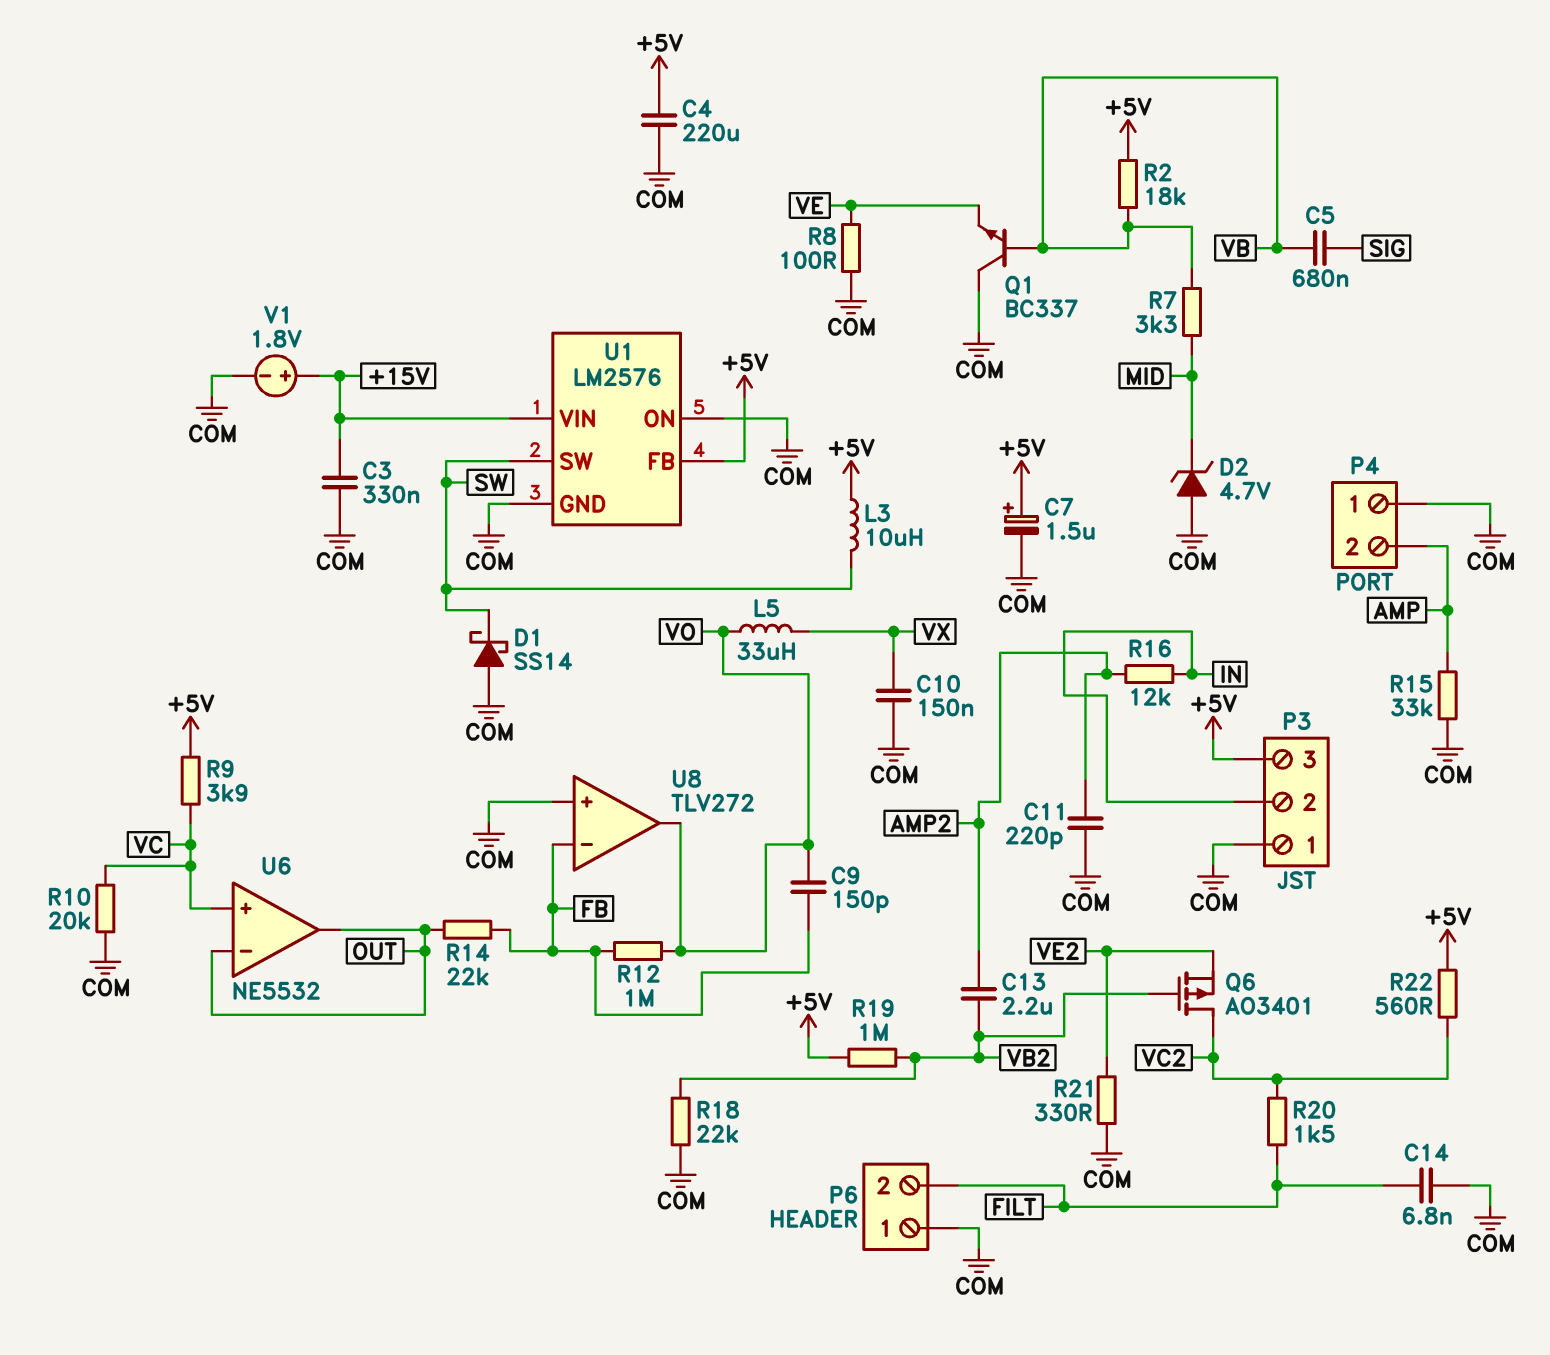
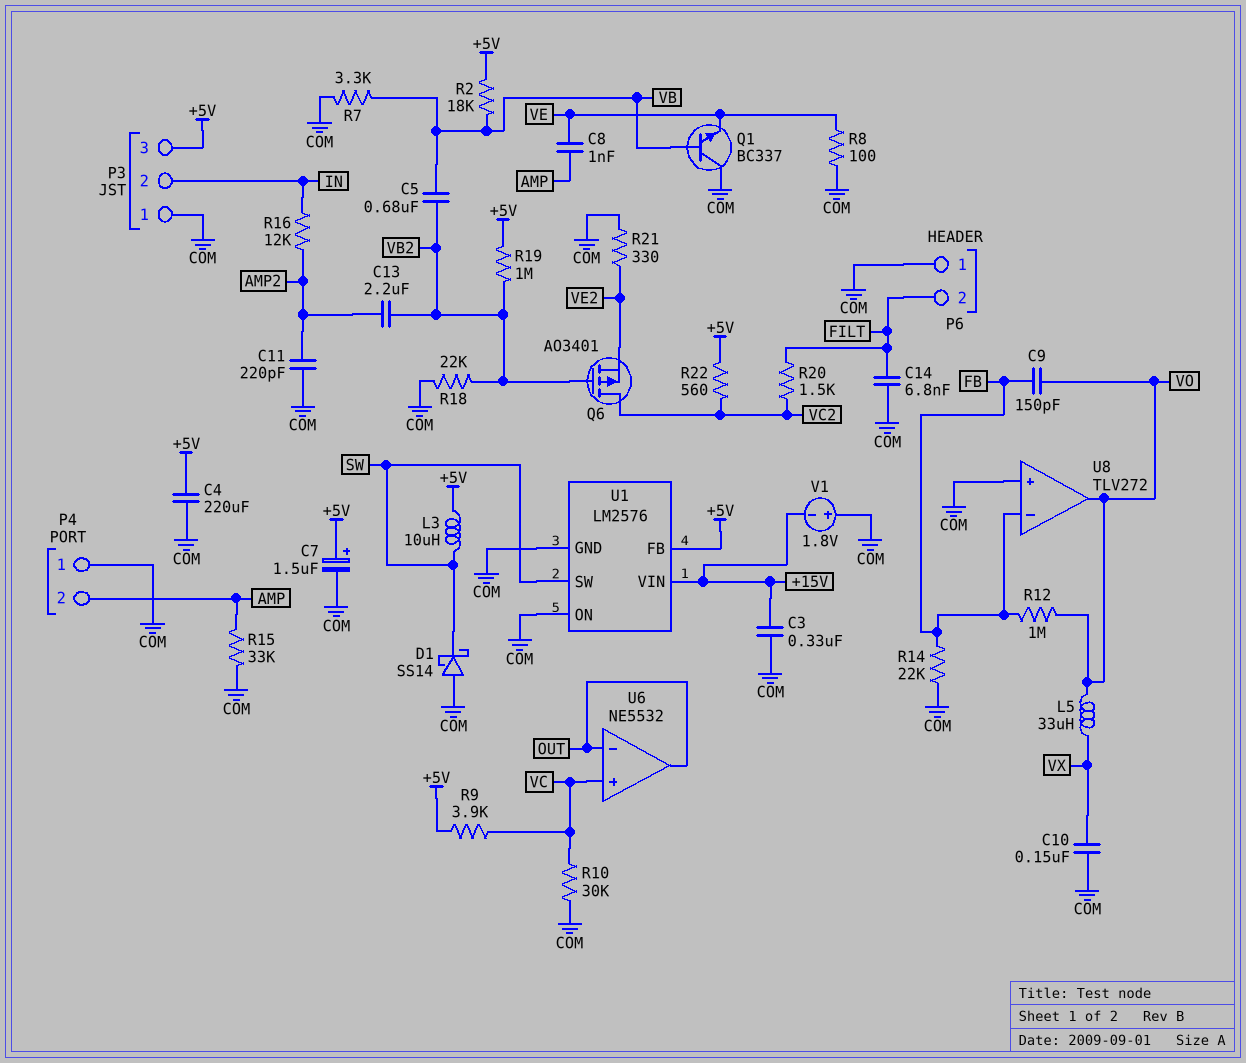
C5: 680nF (SIG, VB) -> 680nF (VB, VB2)
C8: none -> 1nF (AMP, VE)
D2: zener 4.7V (A COM, K MID) -> none
R7: 3.3k (MID, VB) -> 3.3k (COM, VB)
R10: 20k (COM, VC) -> 30k (COM, VC)
R14: 22k (FB, OUT) -> 22k (COM, FB)
V1: 1.8V (plus +15V, minus COM) -> 1.8V (plus COM, minus +15V)

